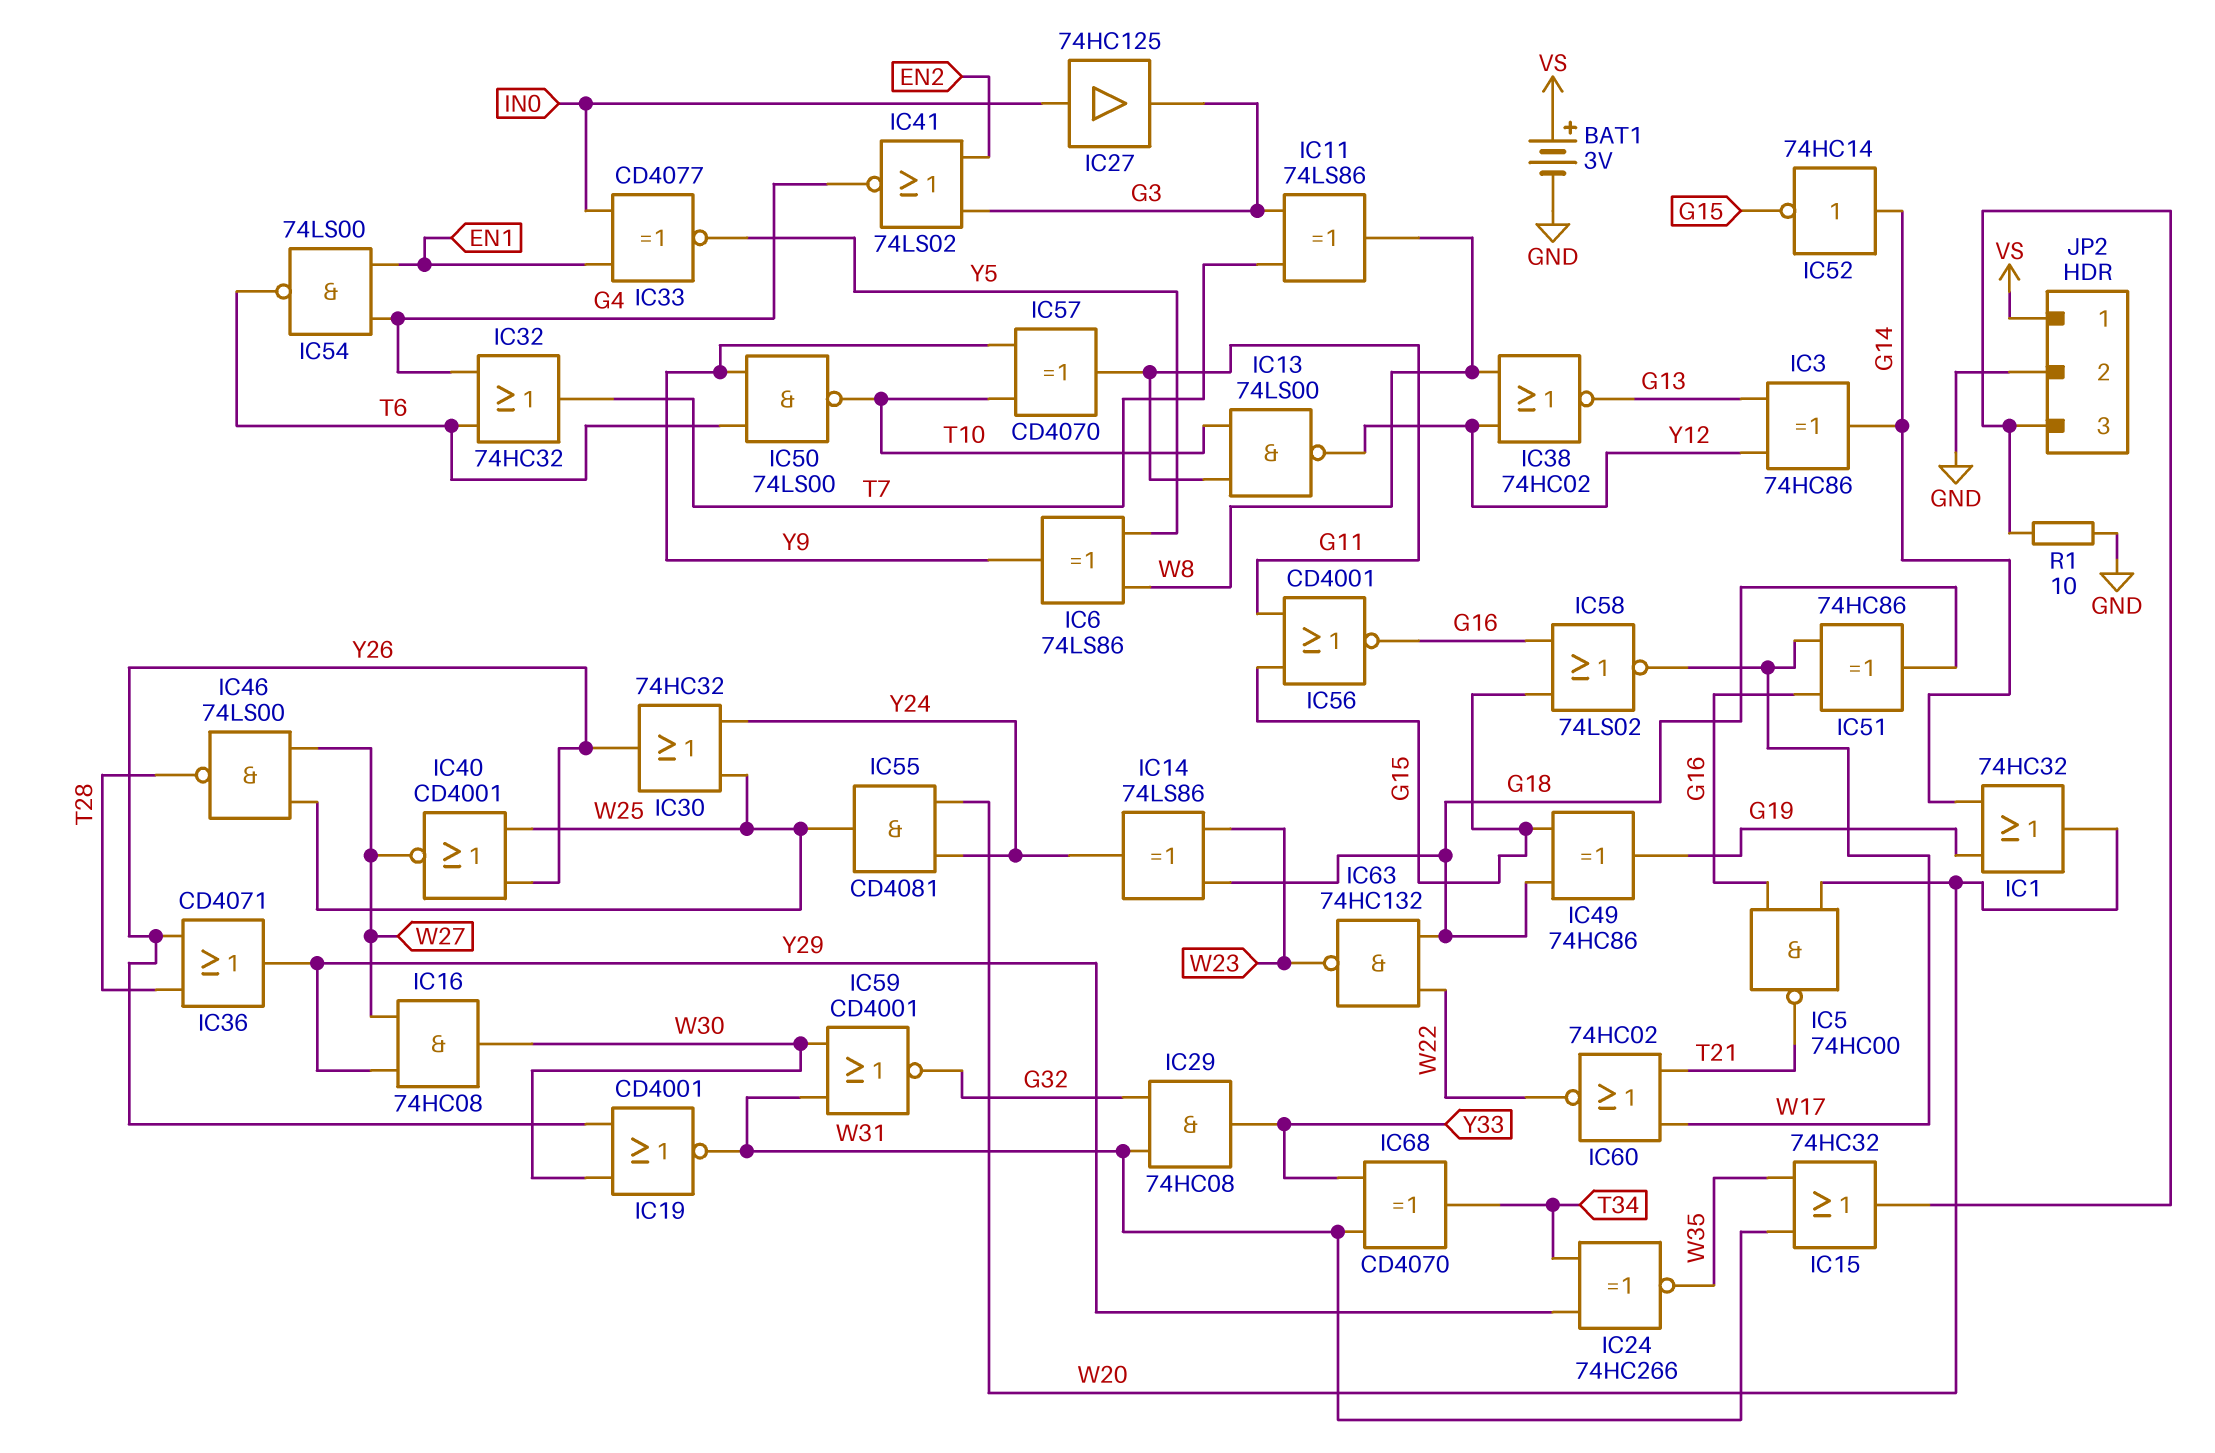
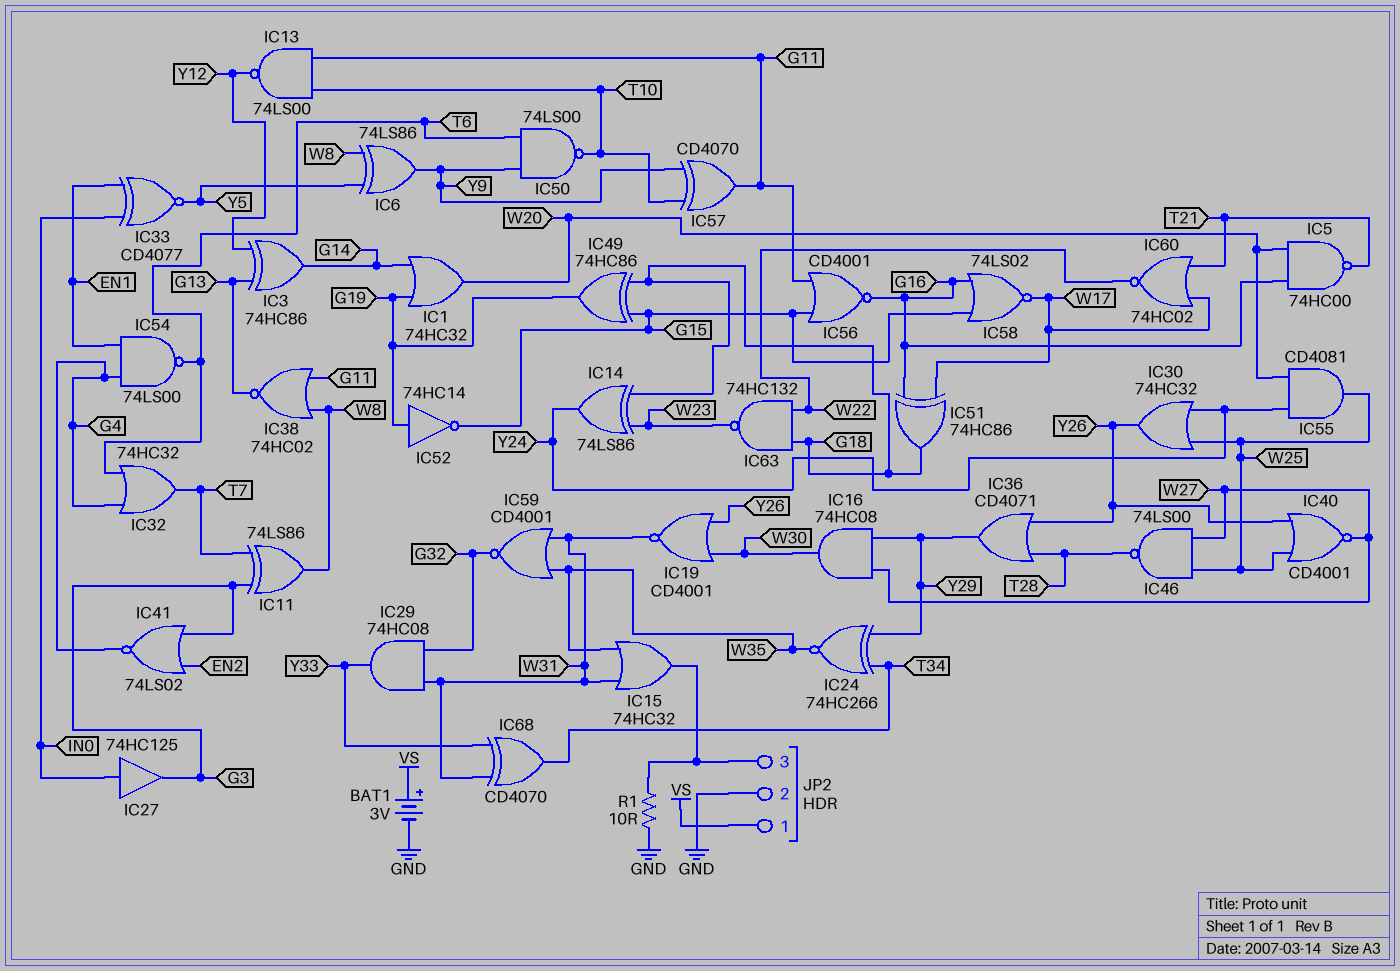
IC38: NOR 74HC02 (in W8, in Y12, out G13) -> NOR 74HC02 (in G11, in W8, out G13)
IC52: NOT 74HC14 (in G14, out G15) -> NOT 74HC14 (in G19, out G15)
IC59: NOR CD4001 (in W30, in W31, out G32) -> NOR CD4001 (in W31, in W35, out G32)

